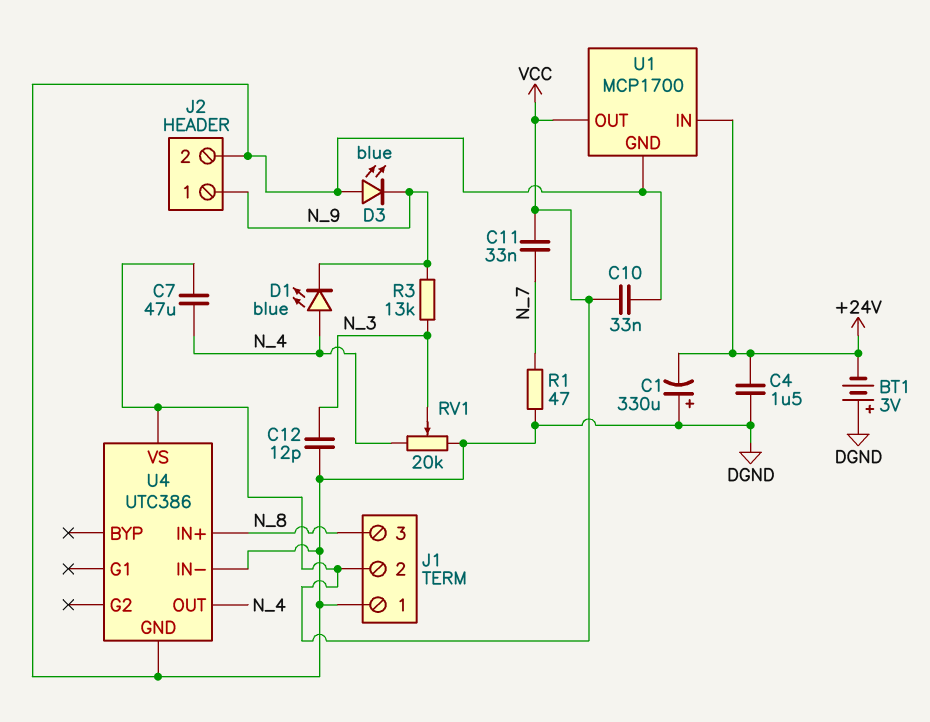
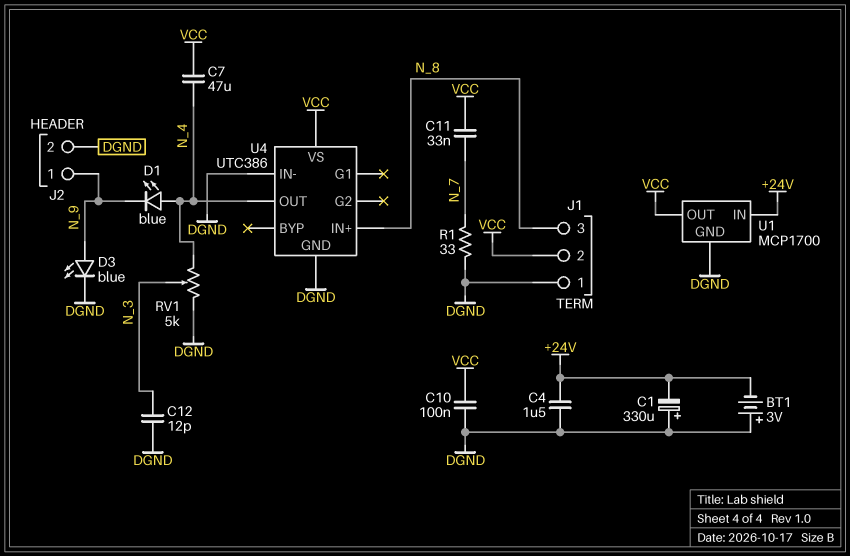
C10: 33nF (DGND, VCC) -> 100nF (DGND, VCC)
D3: LED blue (A DGND, K N_9) -> LED blue (A N_9, K DGND)
R1: 47 (DGND, N_7) -> 33 (DGND, N_7)
R3: 13k (N_3, N_9) -> none
RV1: 20k (DGND, N_4, wiper N_3) -> 5k (DGND, N_4, wiper N_3)

